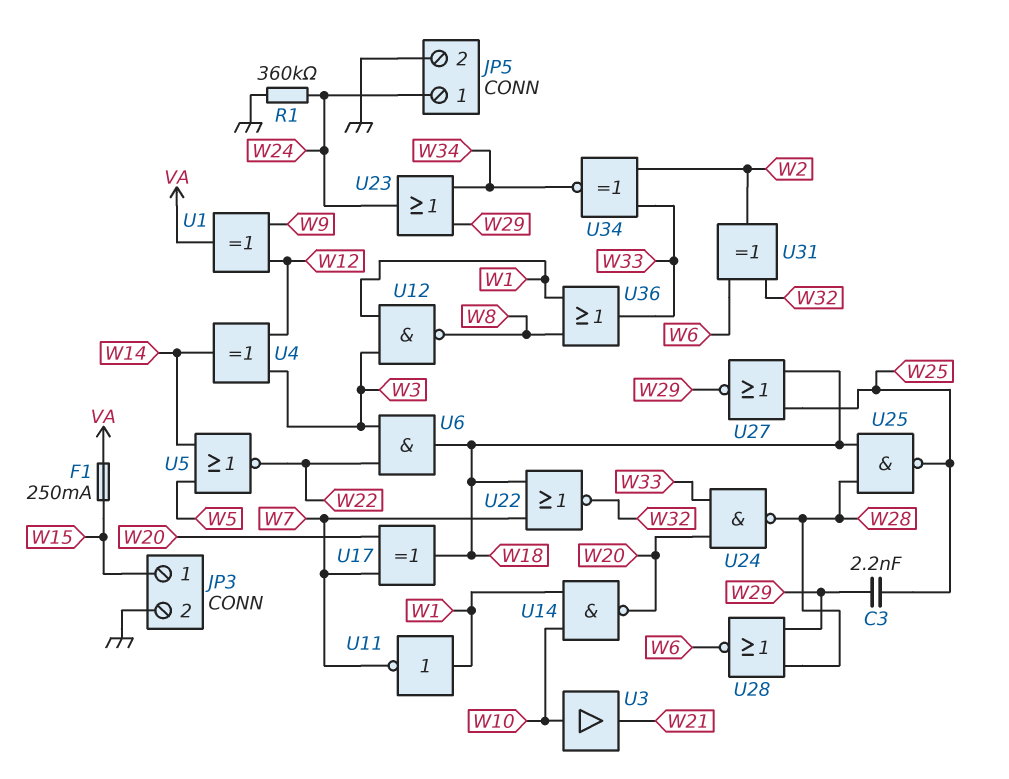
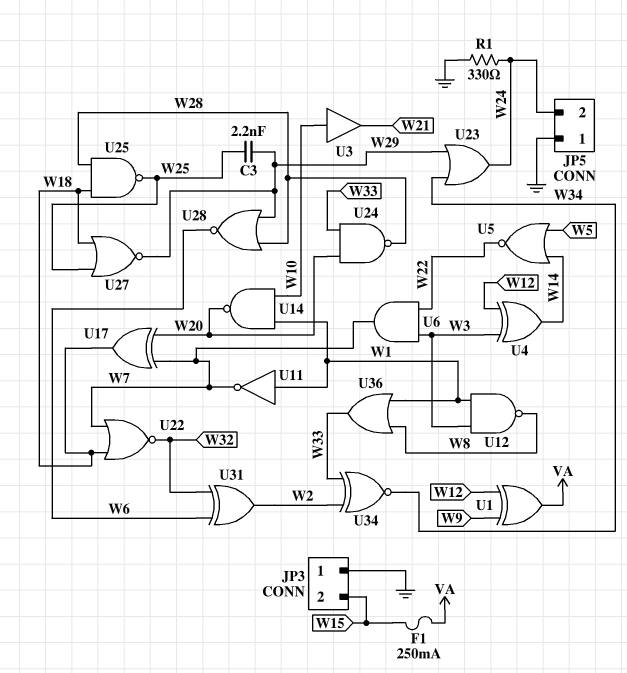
JP3 pin 1: W15 -> GND
JP3 pin 2: GND -> W15
JP5 pin 1: W24 -> GND
JP5 pin 2: GND -> W24
R1: 360k (GND, W24) -> 330 (GND, W24)
U6: AND (in W3, in W22, out W18) -> AND (in W3, in W22, out W7)

